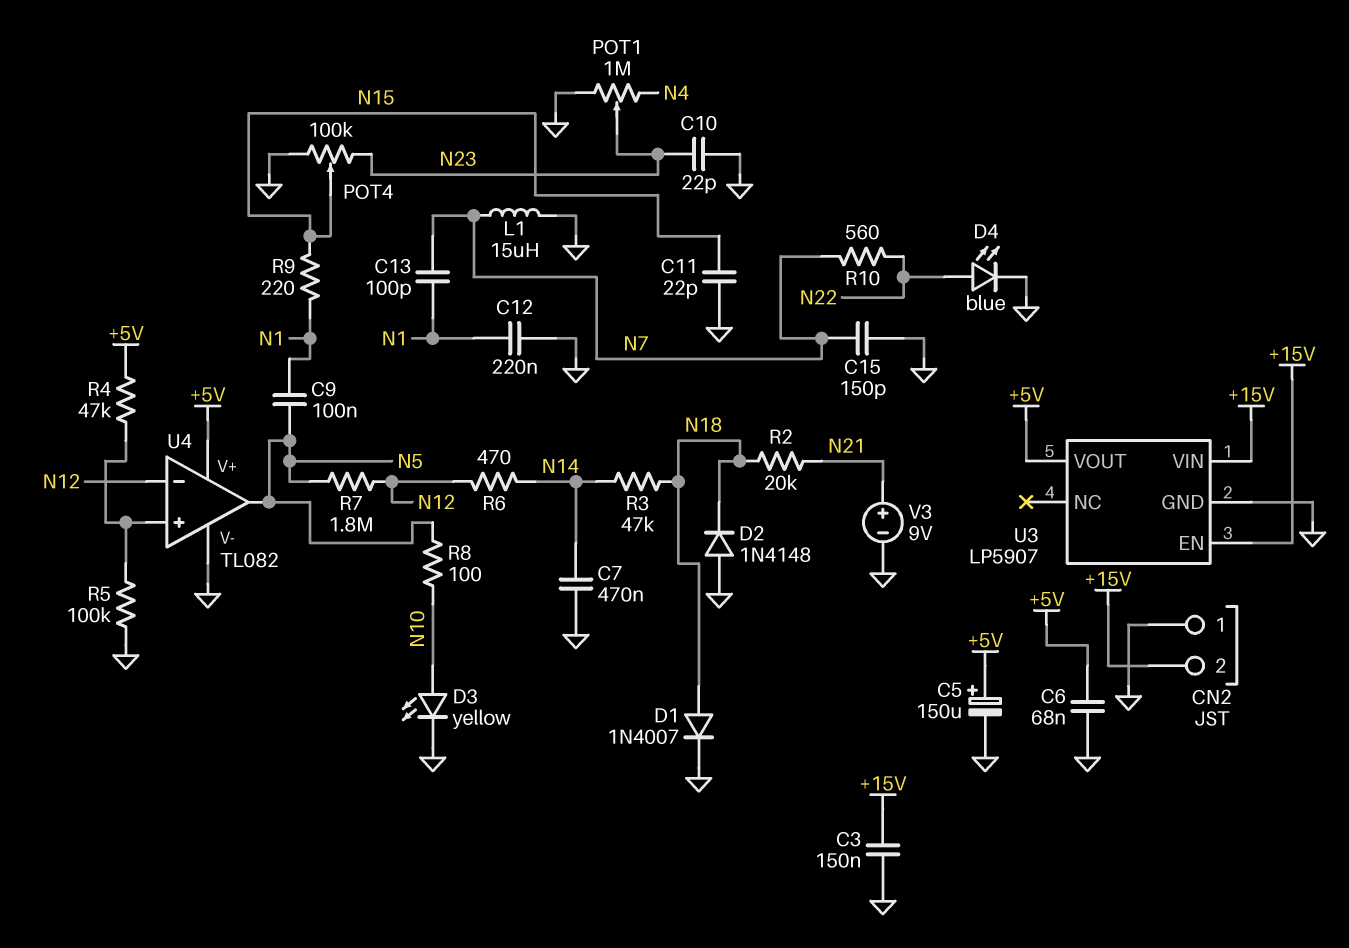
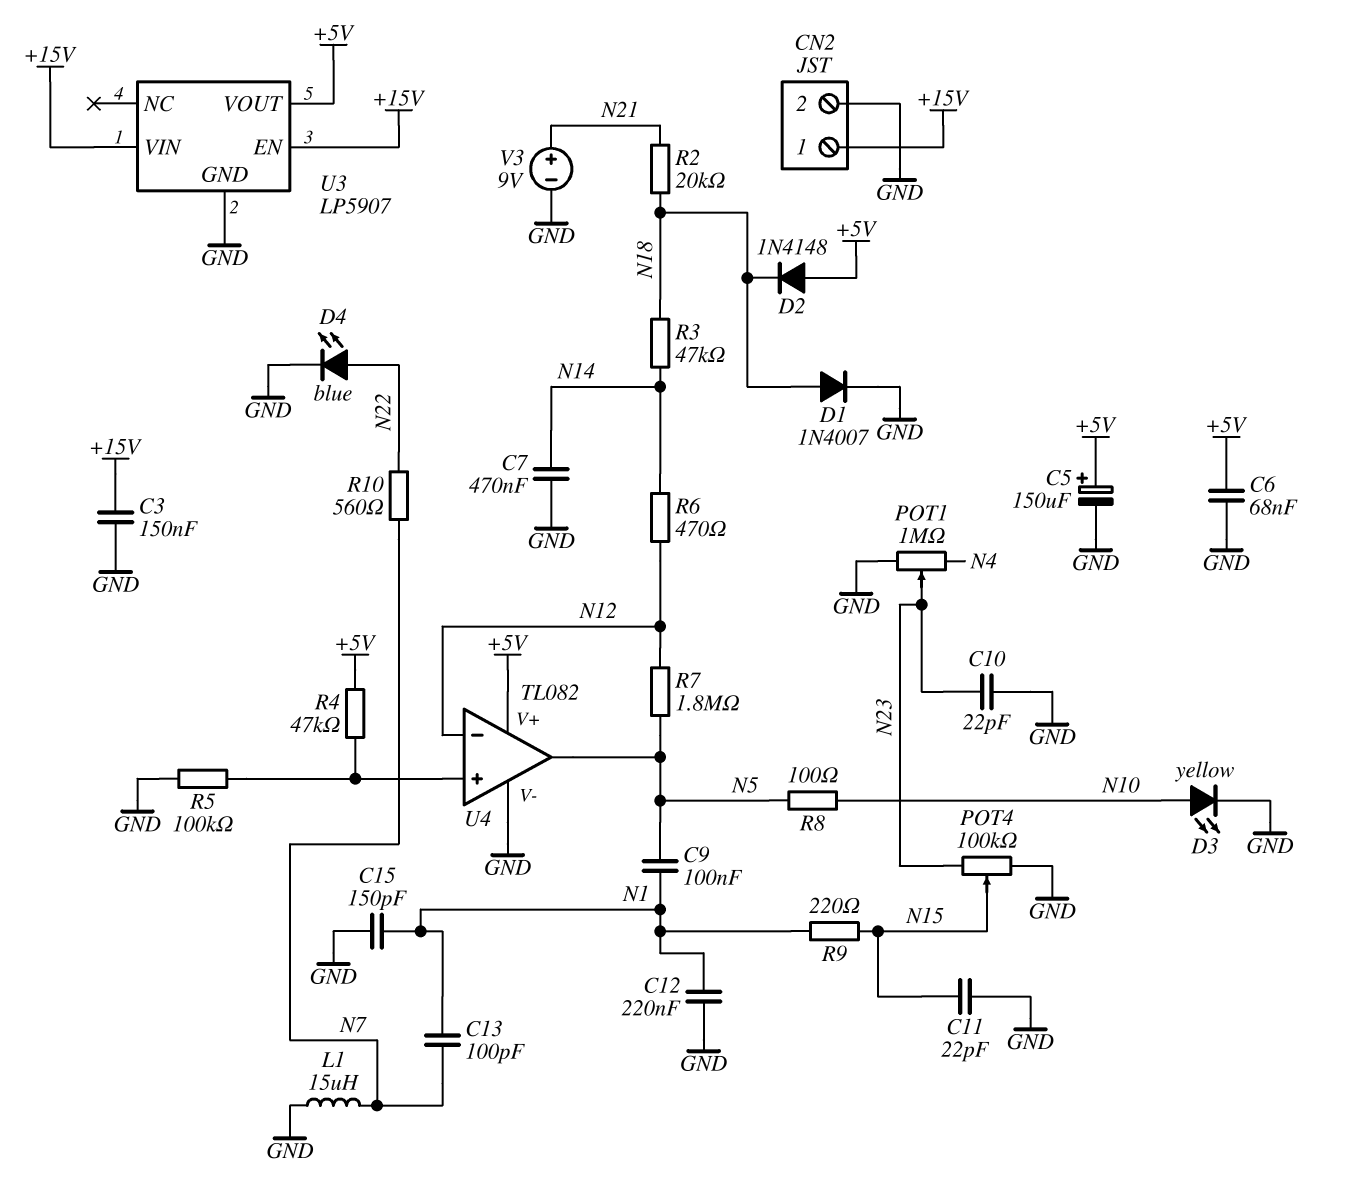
C15: 150pF (GND, N7) -> 150pF (GND, N1)
CN2 pin 1: GND -> +15V
CN2 pin 2: +15V -> GND
D2: diode 1N4148 (A GND, K N18) -> diode 1N4148 (A +5V, K N18)

